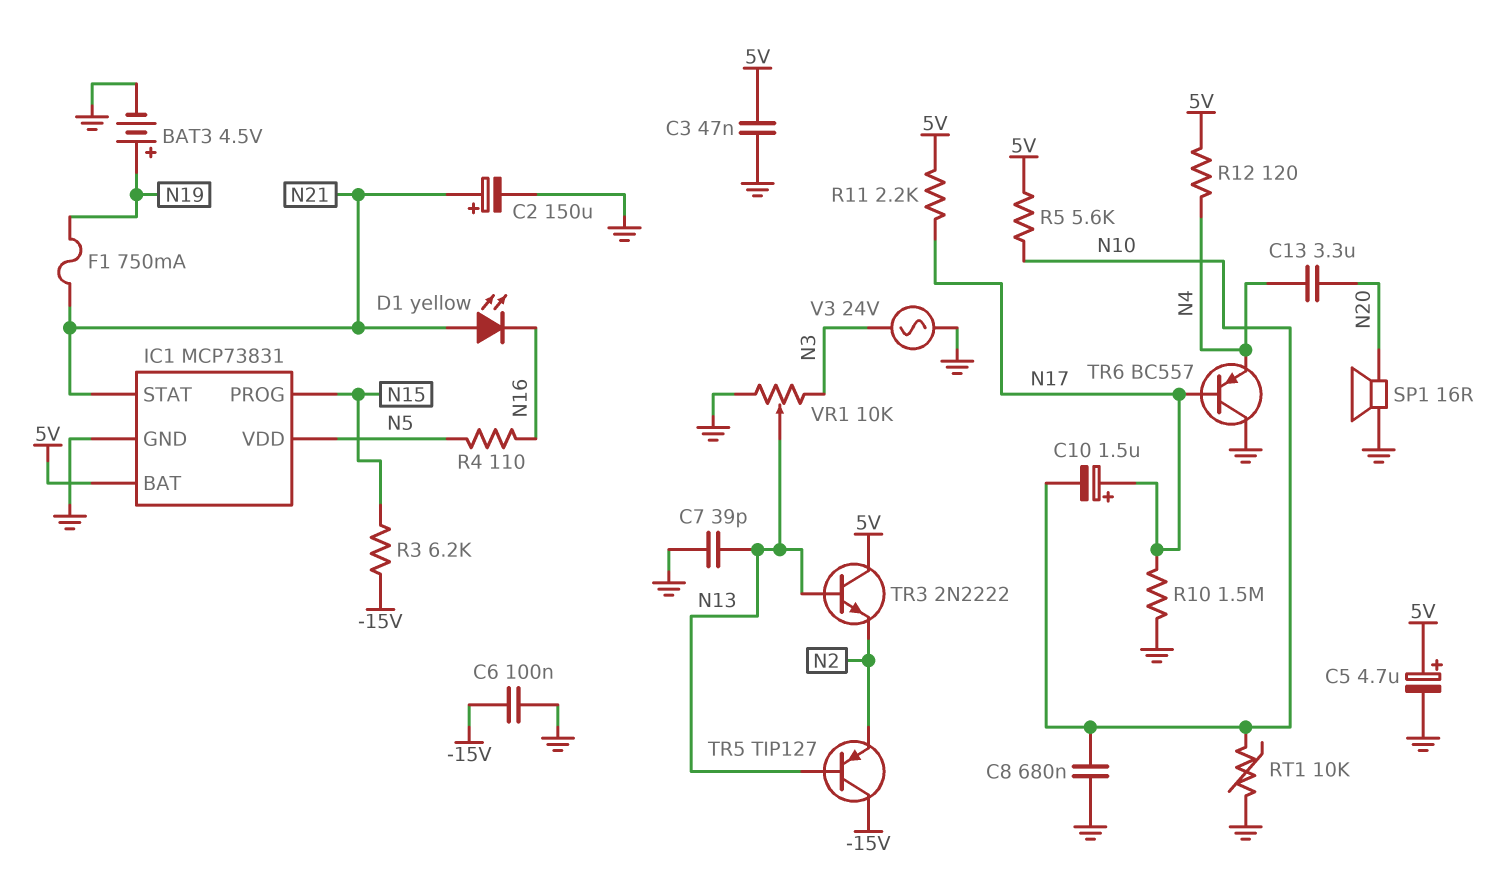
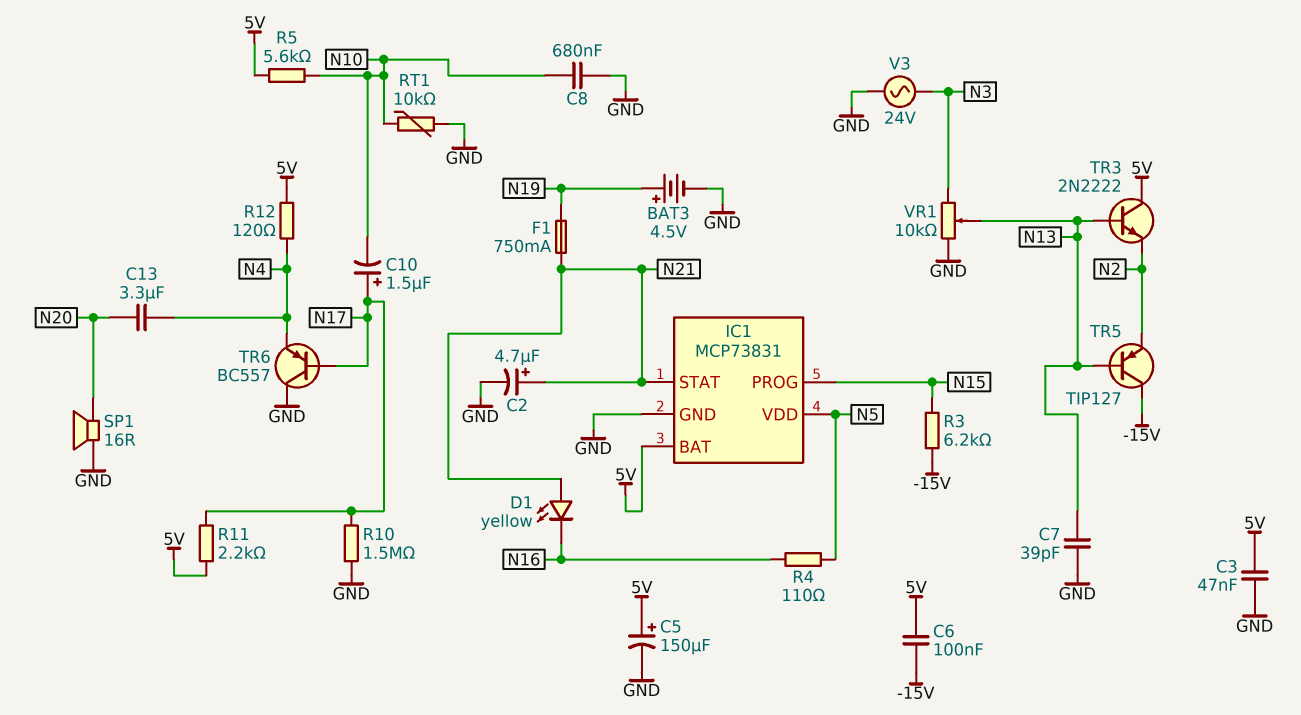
C2: 150uF (plus N21, minus GND) -> 4.7uF (plus N21, minus GND)
C5: 4.7uF (plus 5V, minus GND) -> 150uF (plus 5V, minus GND)
C6: 100nF (-15V, GND) -> 100nF (-15V, 5V)

